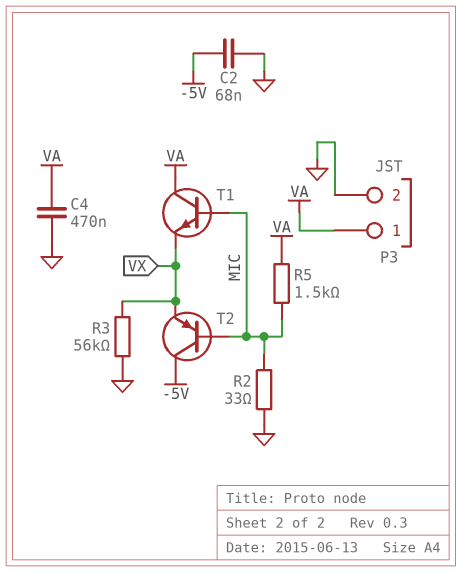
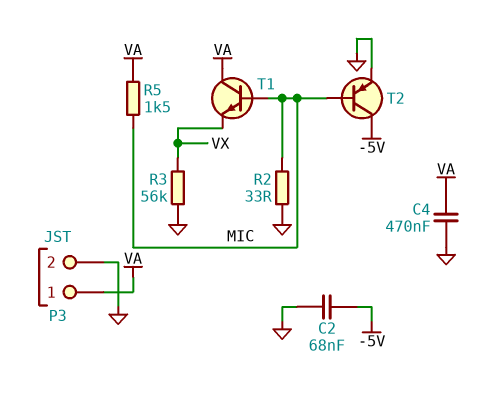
T2: PNP (B MIC, C -5V, E VX) -> PNP (B MIC, C -5V, E GND)

